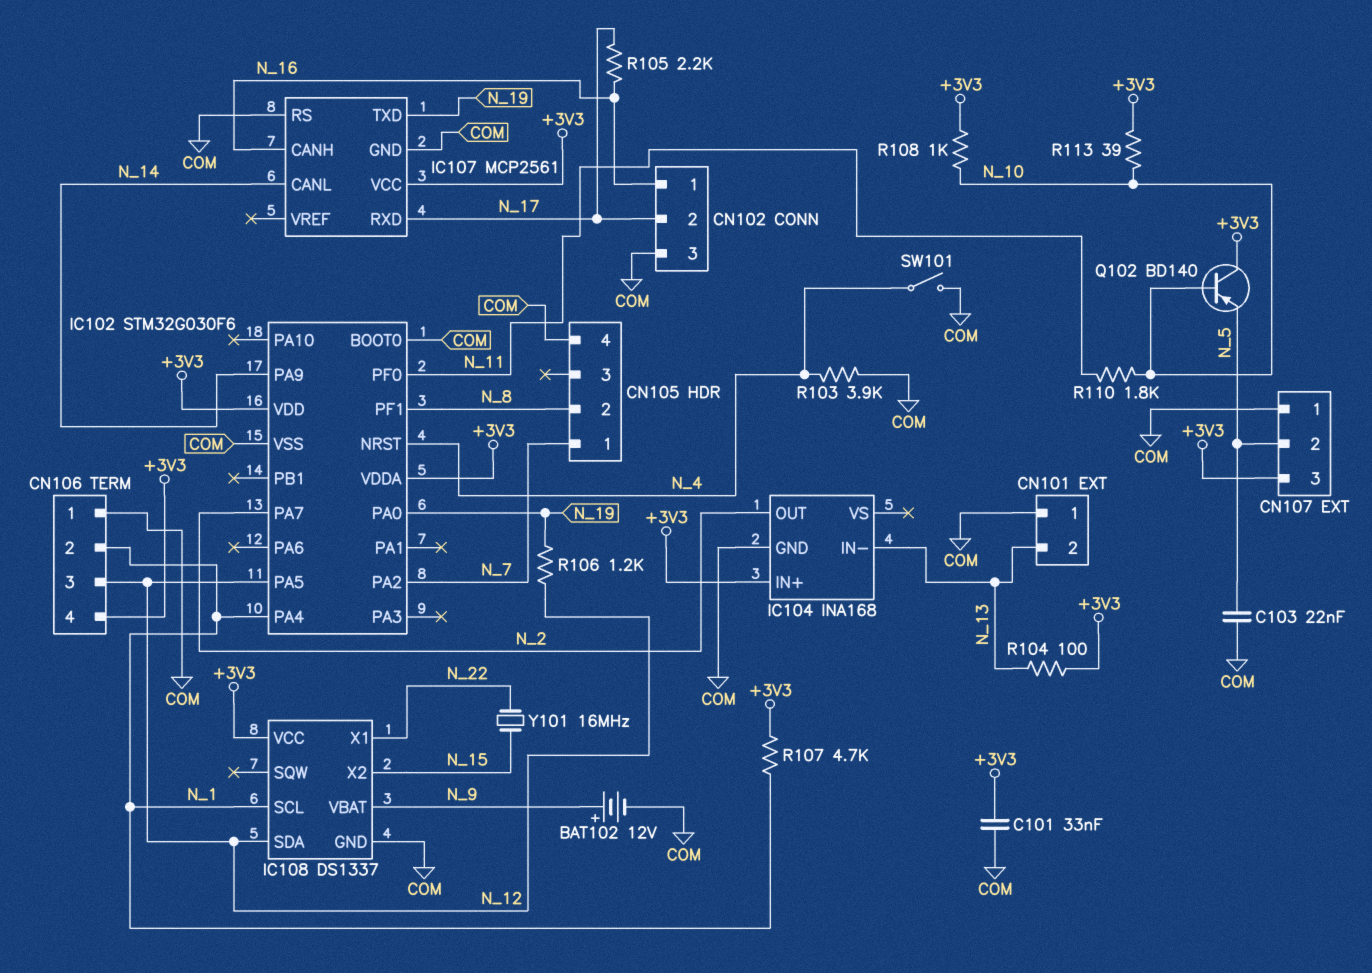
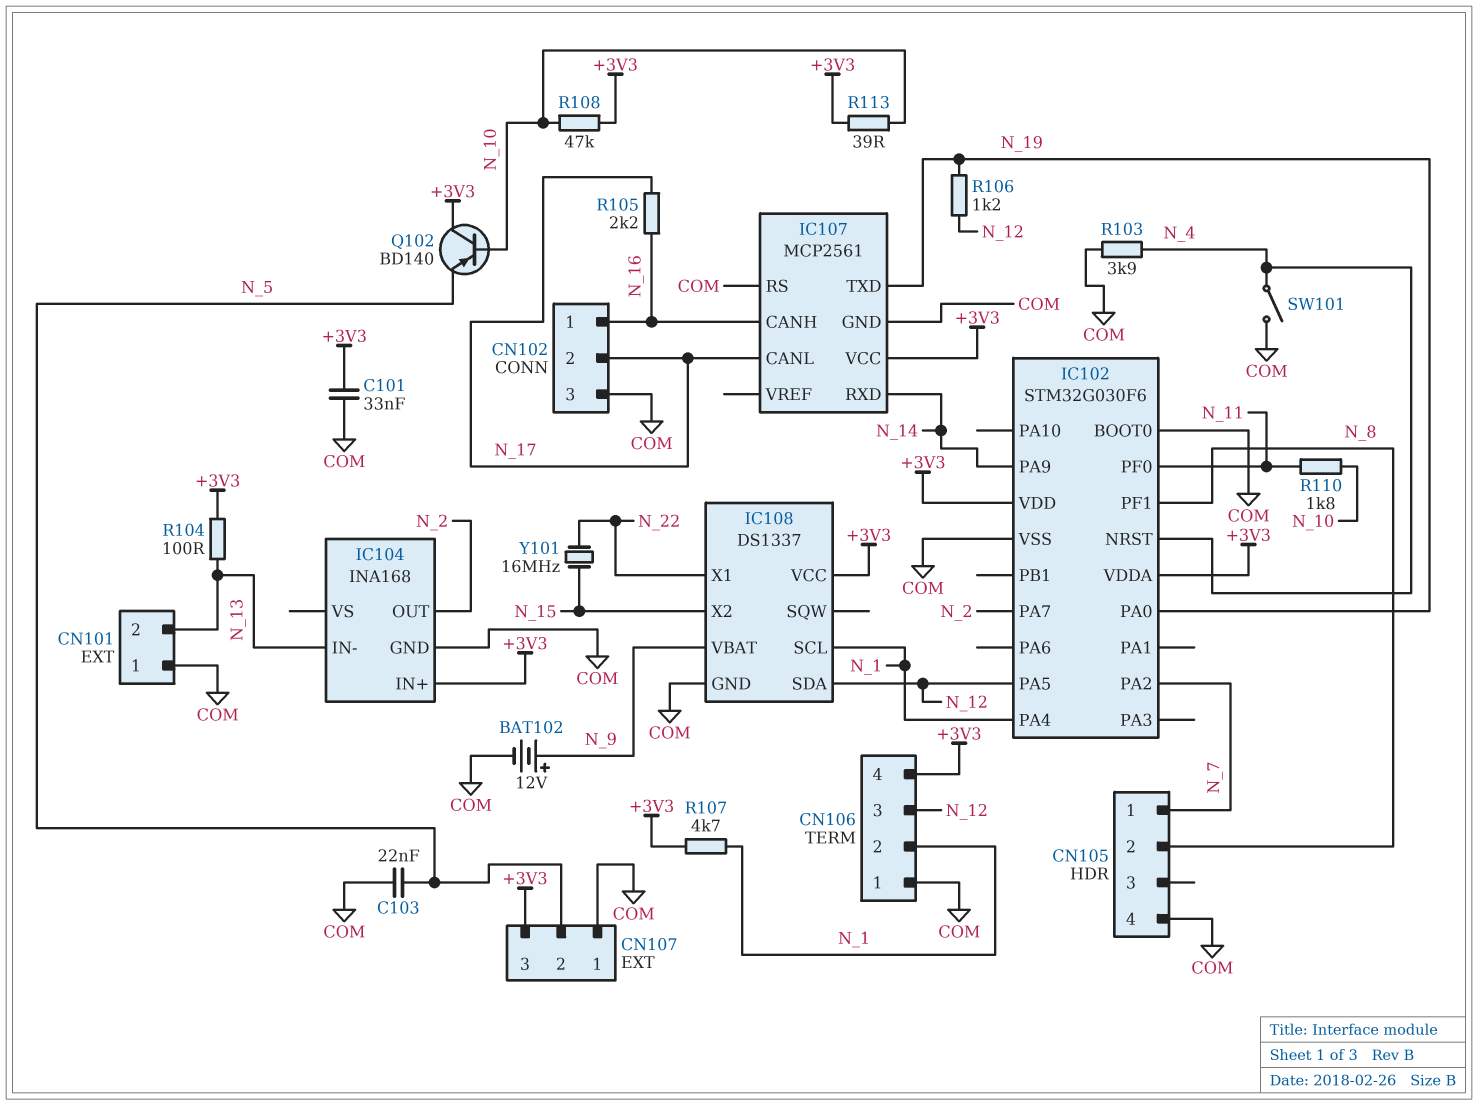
IC107 pin CANL: N_14 -> N_17
IC107 pin RXD: N_17 -> N_14
R108: 1k (+3V3, N_10) -> 47k (+3V3, N_10)

